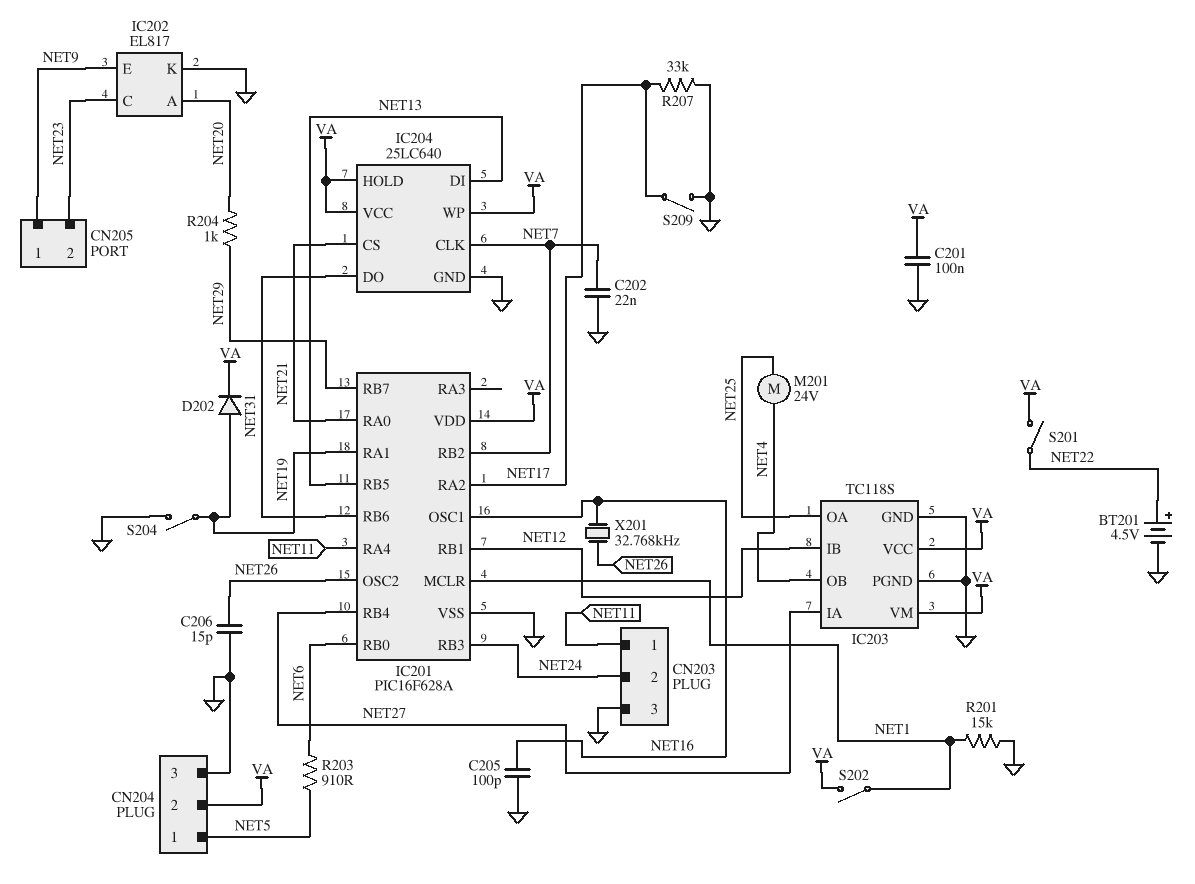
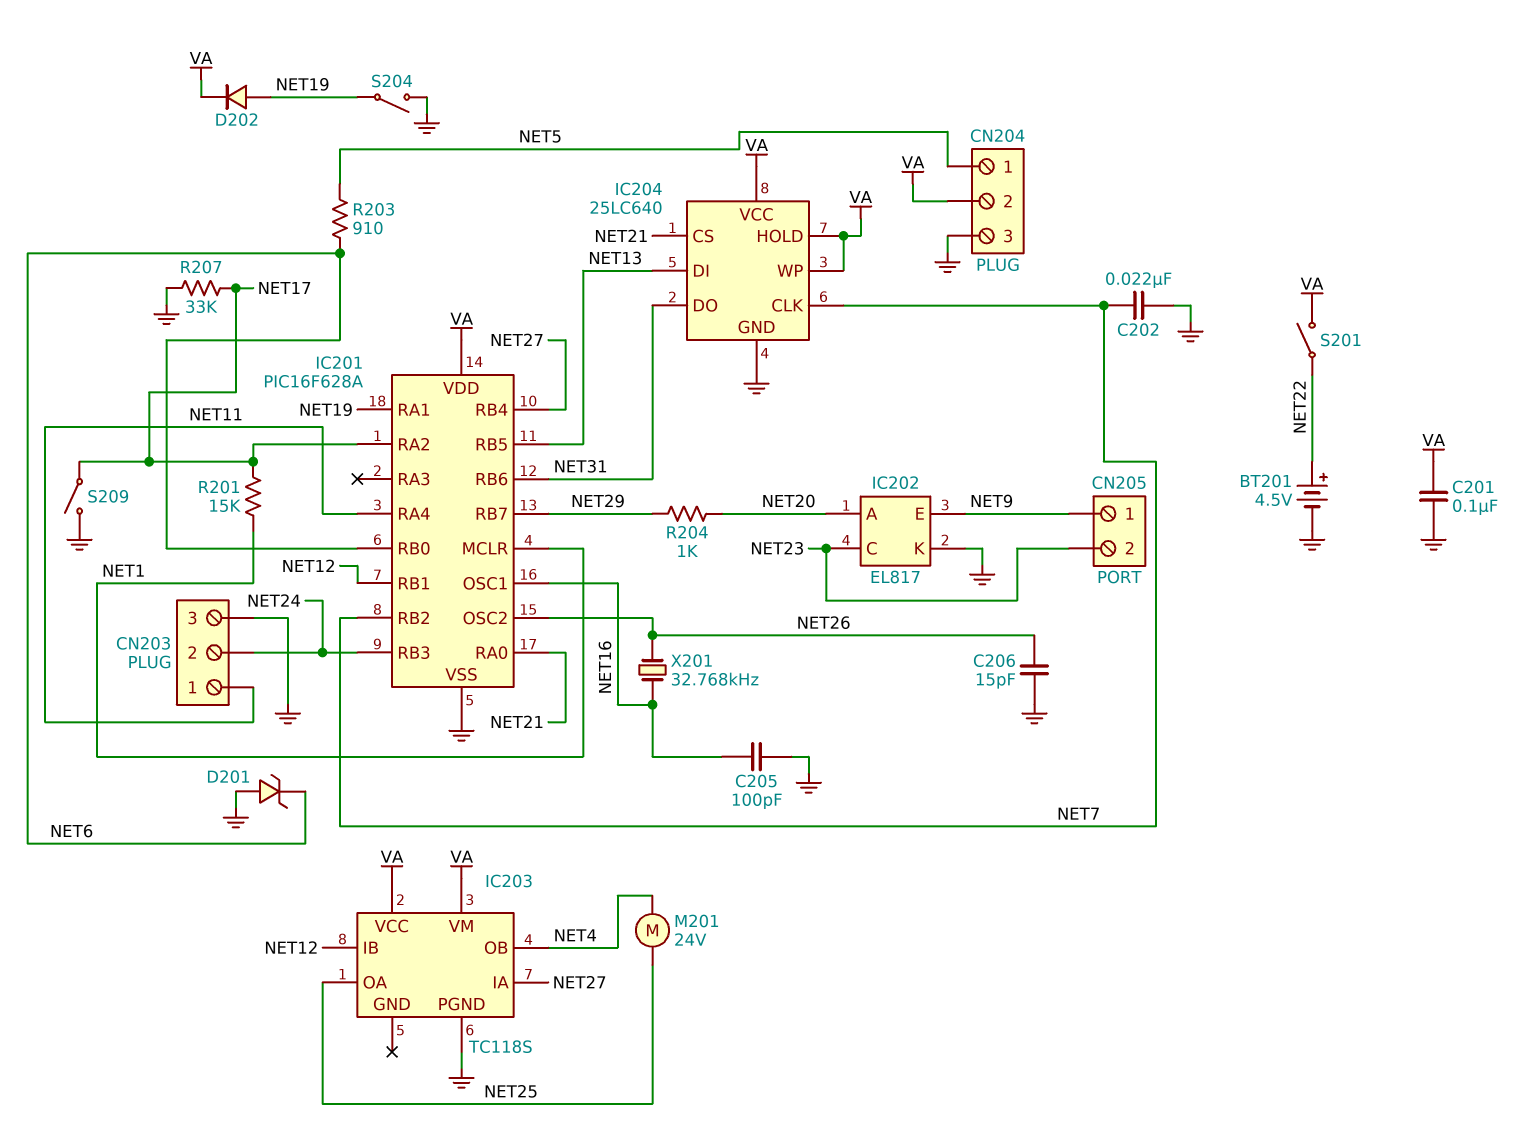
D201: none -> zener (A GND, K NET6)
IC203 pin GND: GND -> none
R201: 15k (GND, NET1) -> 15k (NET1, NET17)
S202: switch (NET1, VA) -> none

